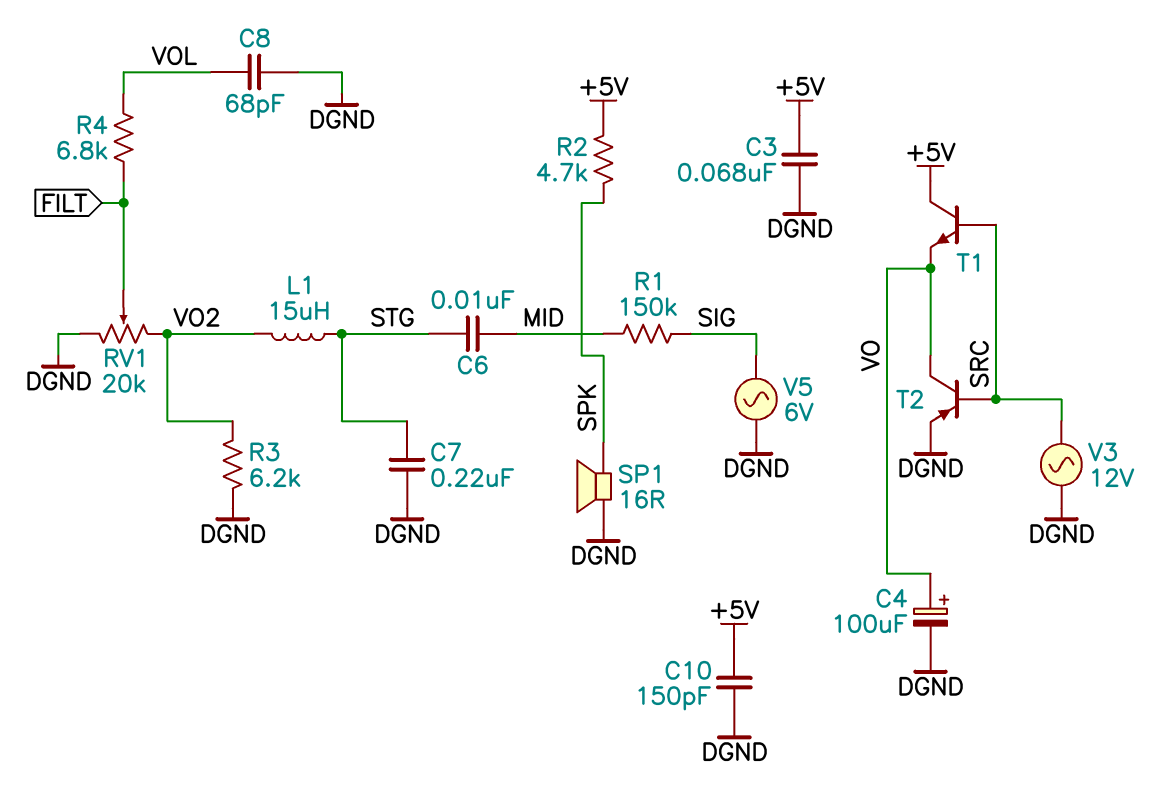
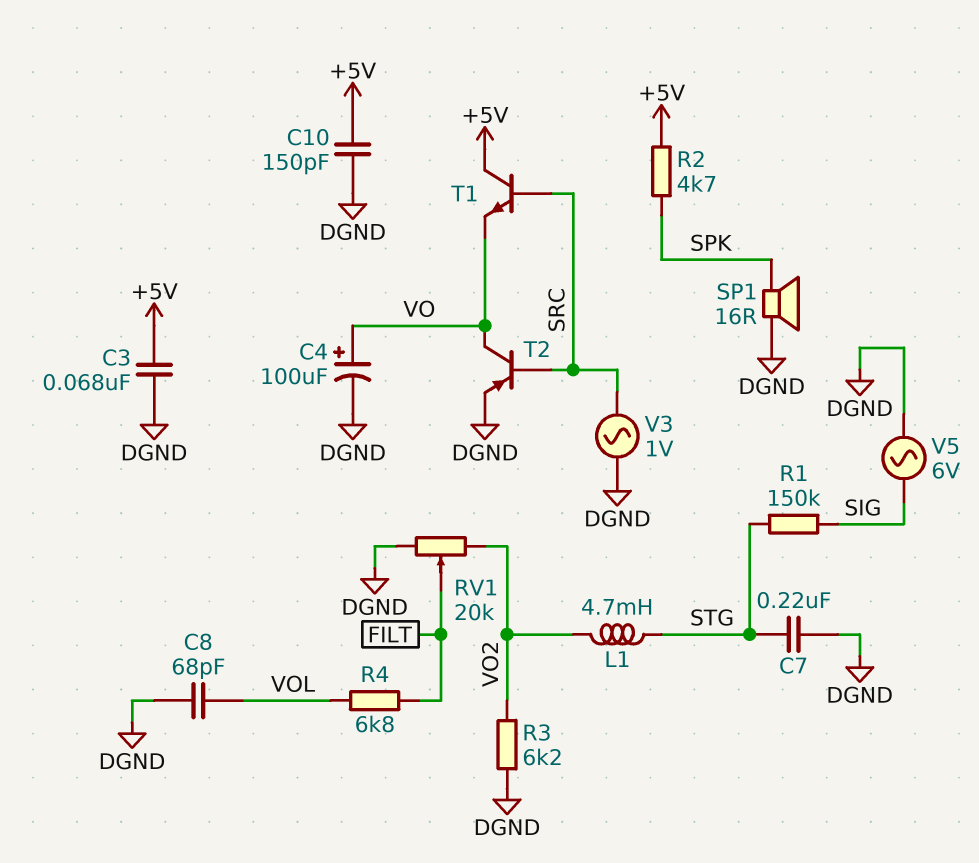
C6: 10nF (MID, STG) -> none
L1: 15uH (STG, VO2) -> 4.7mH (STG, VO2)
R1: 150k (MID, SIG) -> 150k (SIG, STG)
V3: AC 12V (DGND, SRC) -> AC 1V (DGND, SRC)

